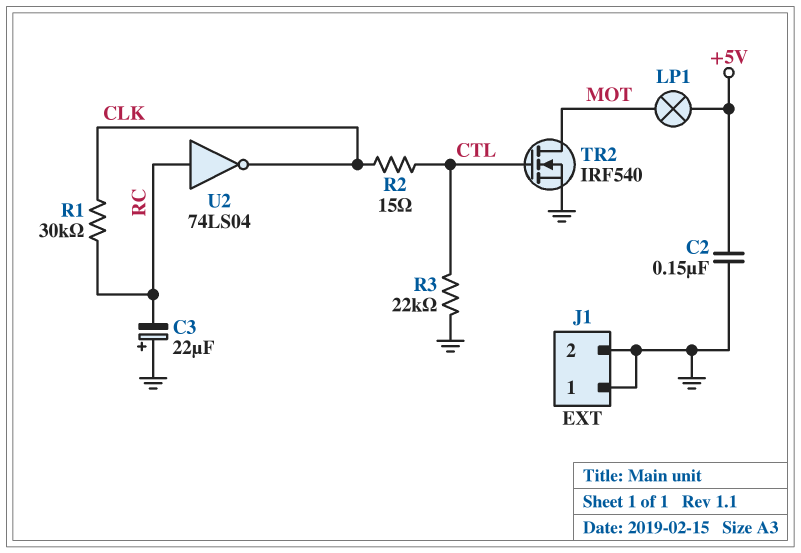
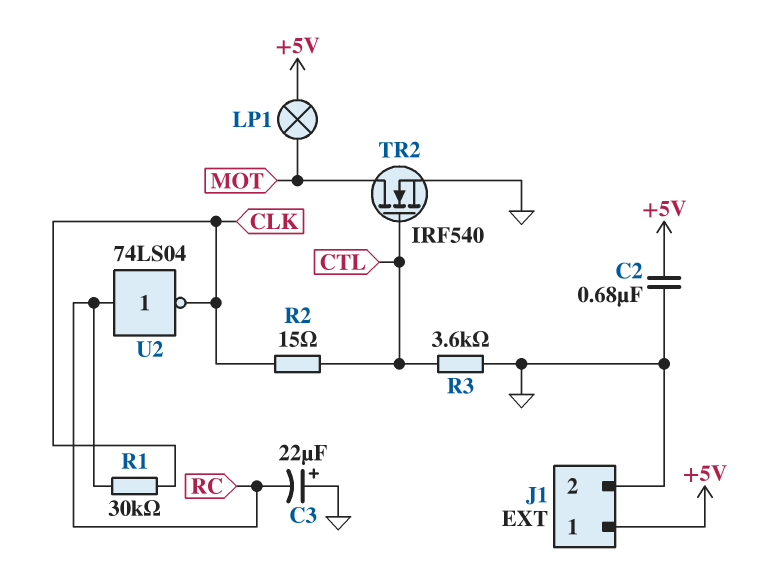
C2: 150nF (+5V, GND) -> 680nF (+5V, GND)
J1 pin 1: GND -> +5V
R3: 22k (CTL, GND) -> 3.6k (CTL, GND)

